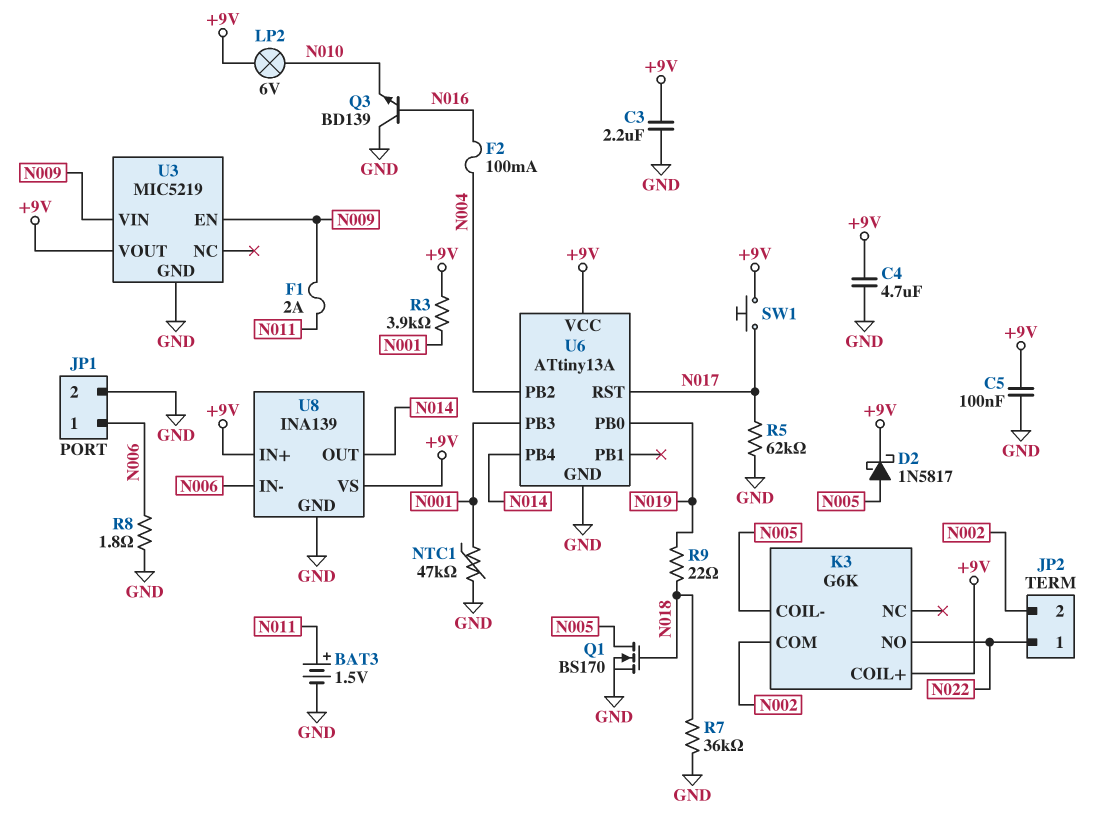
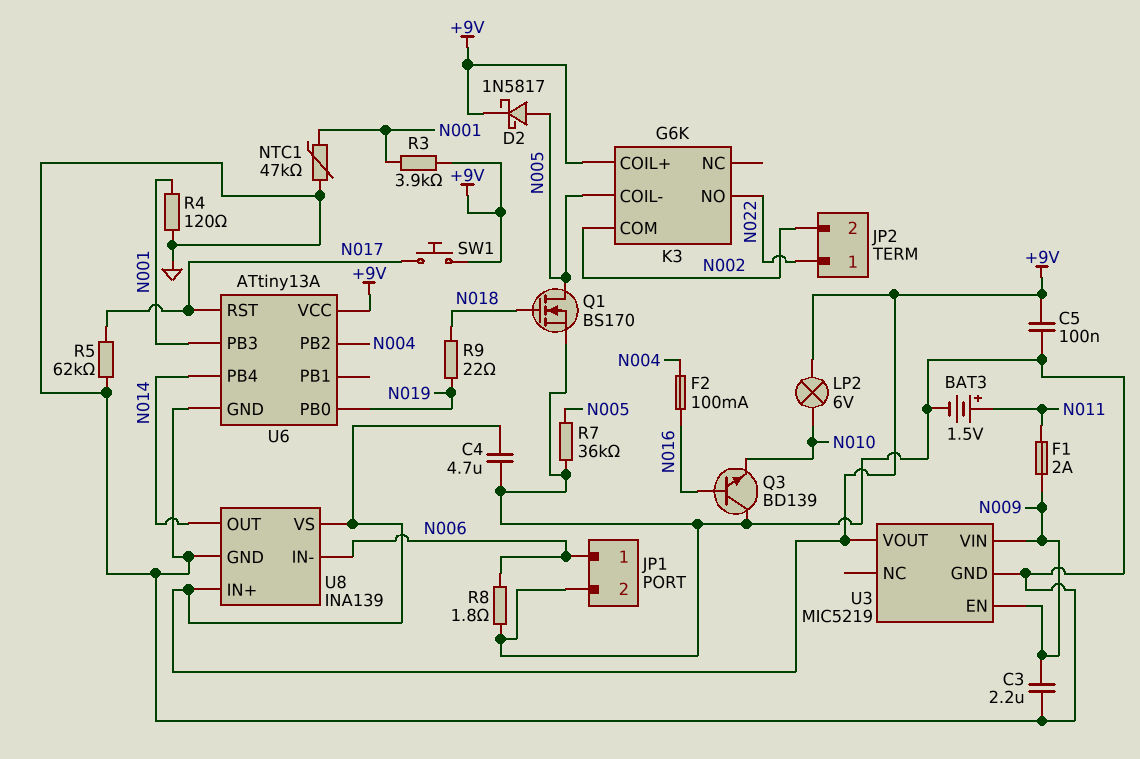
C3: 2.2uF (+9V, GND) -> 2.2uF (GND, N009)
R4: none -> 120 (GND, N001)
R7: 36k (GND, N018) -> 36k (GND, N005)

